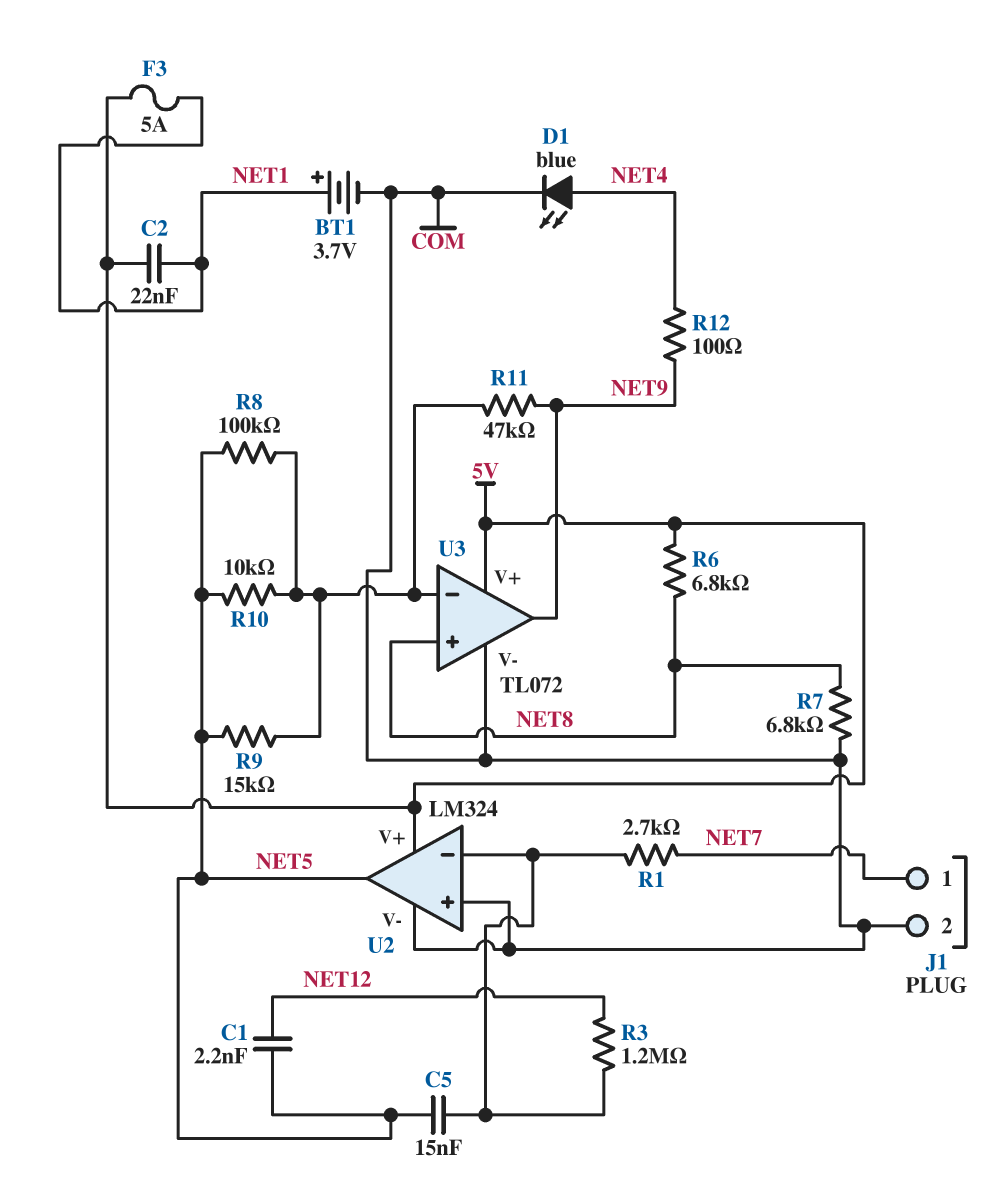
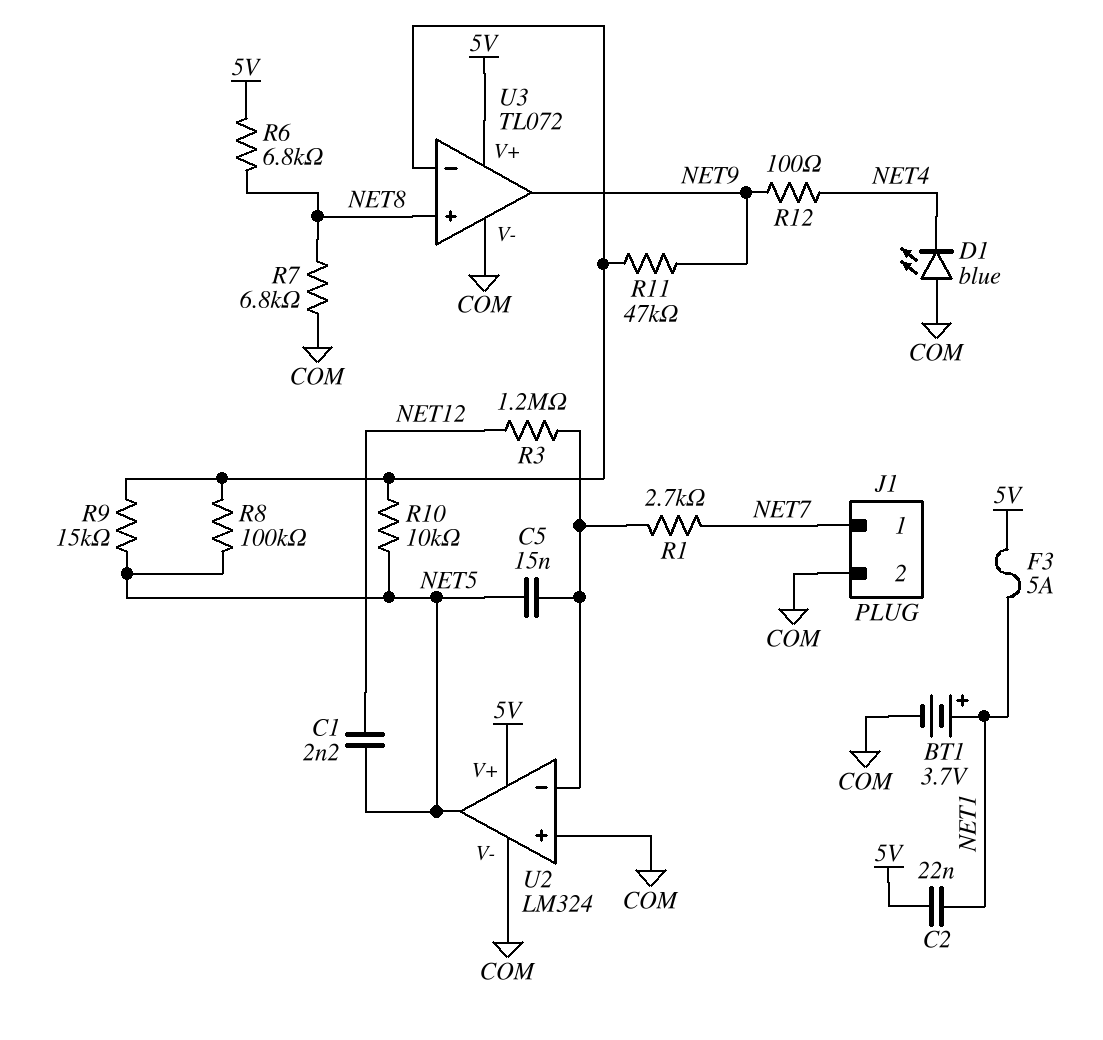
D1: LED blue (A NET4, K COM) -> LED blue (A COM, K NET4)

